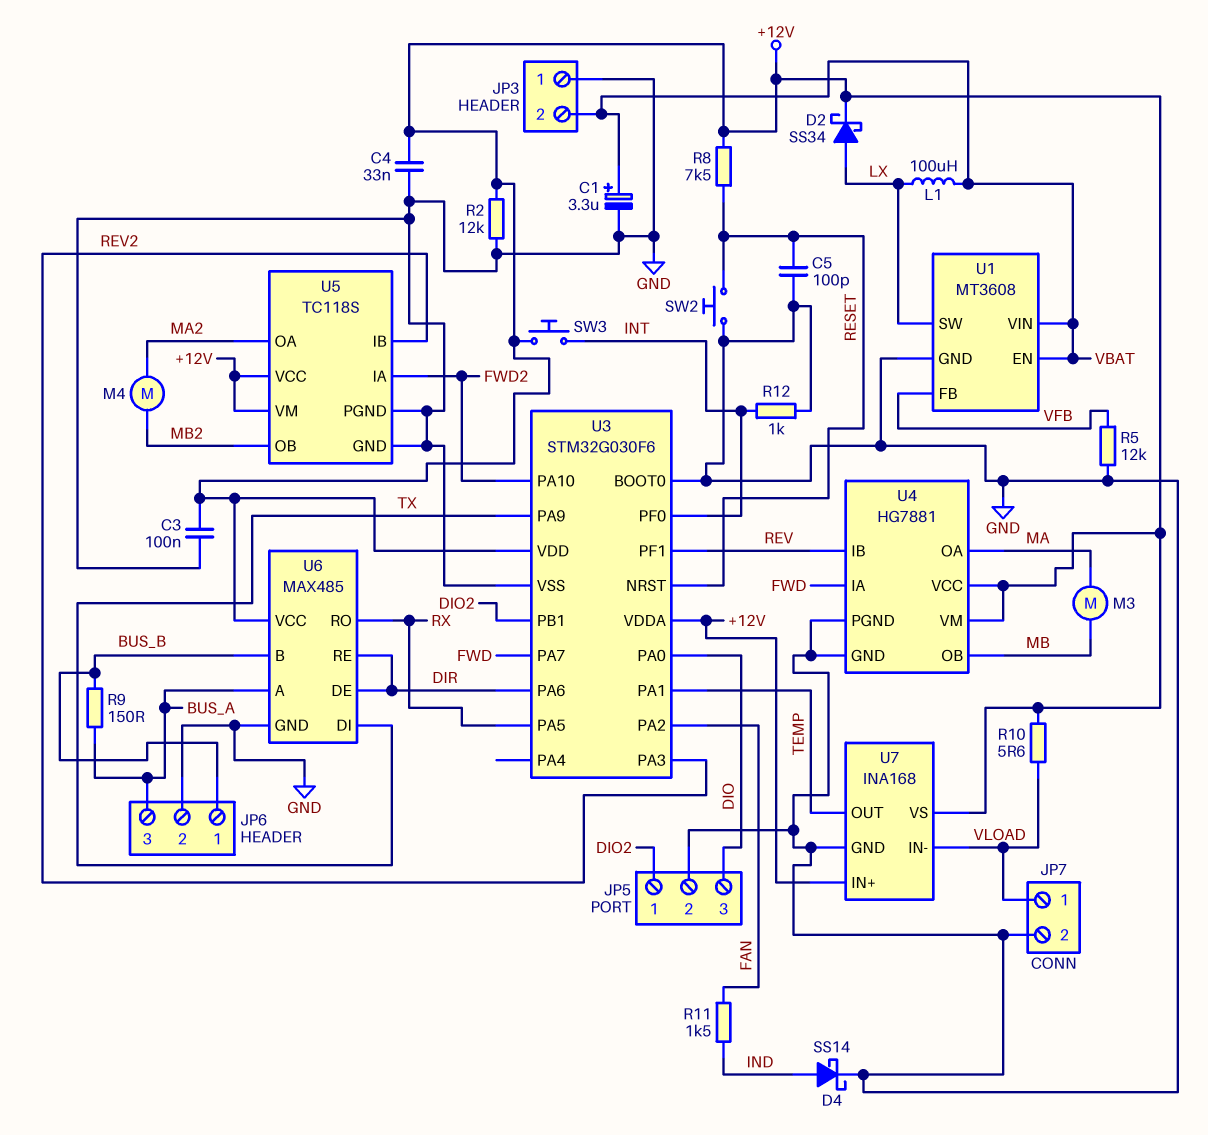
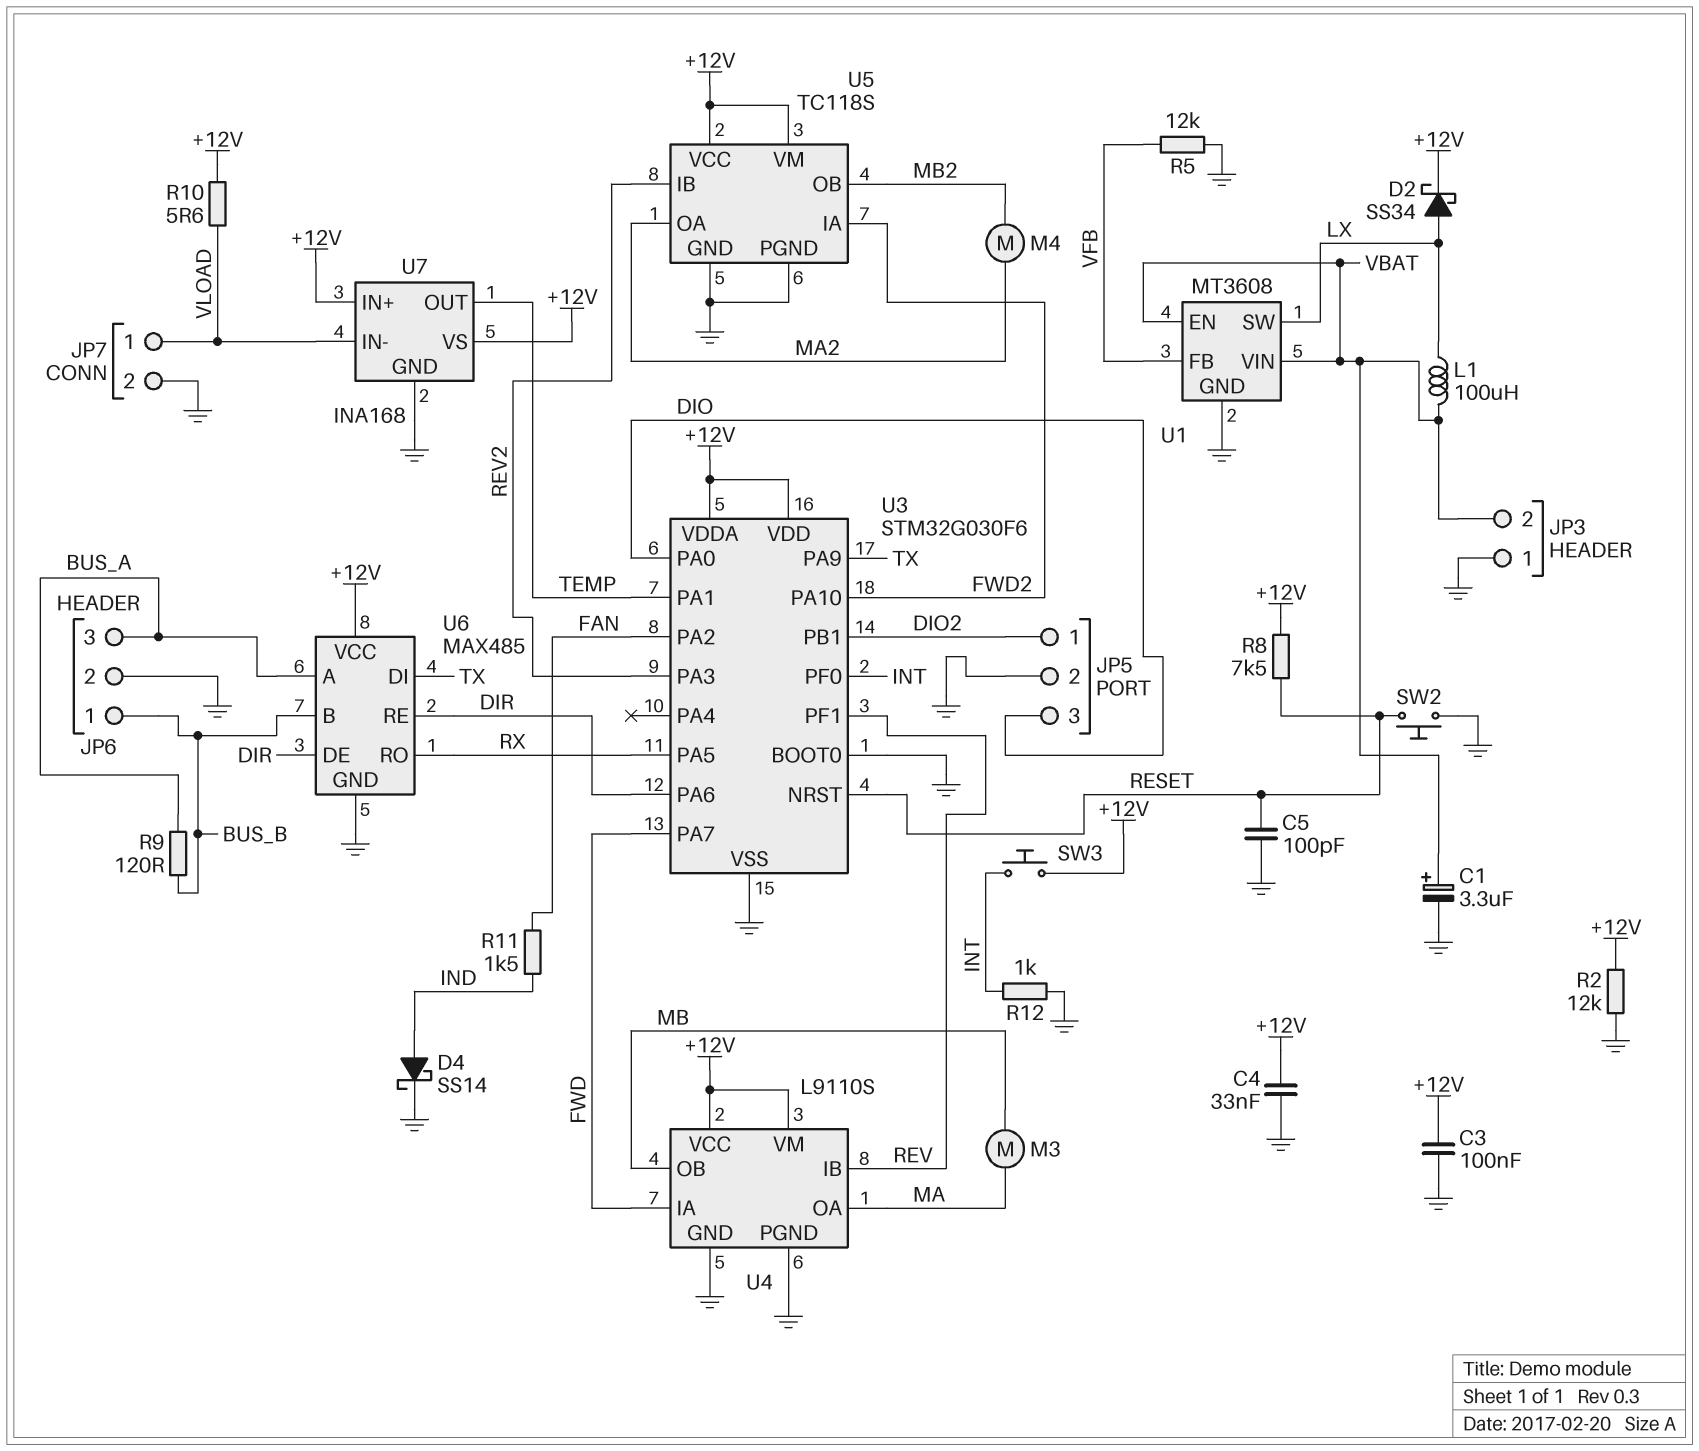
R9: 150 (BUS_A, BUS_B) -> 120 (BUS_A, BUS_B)
U4: HG7881 -> L9110S

